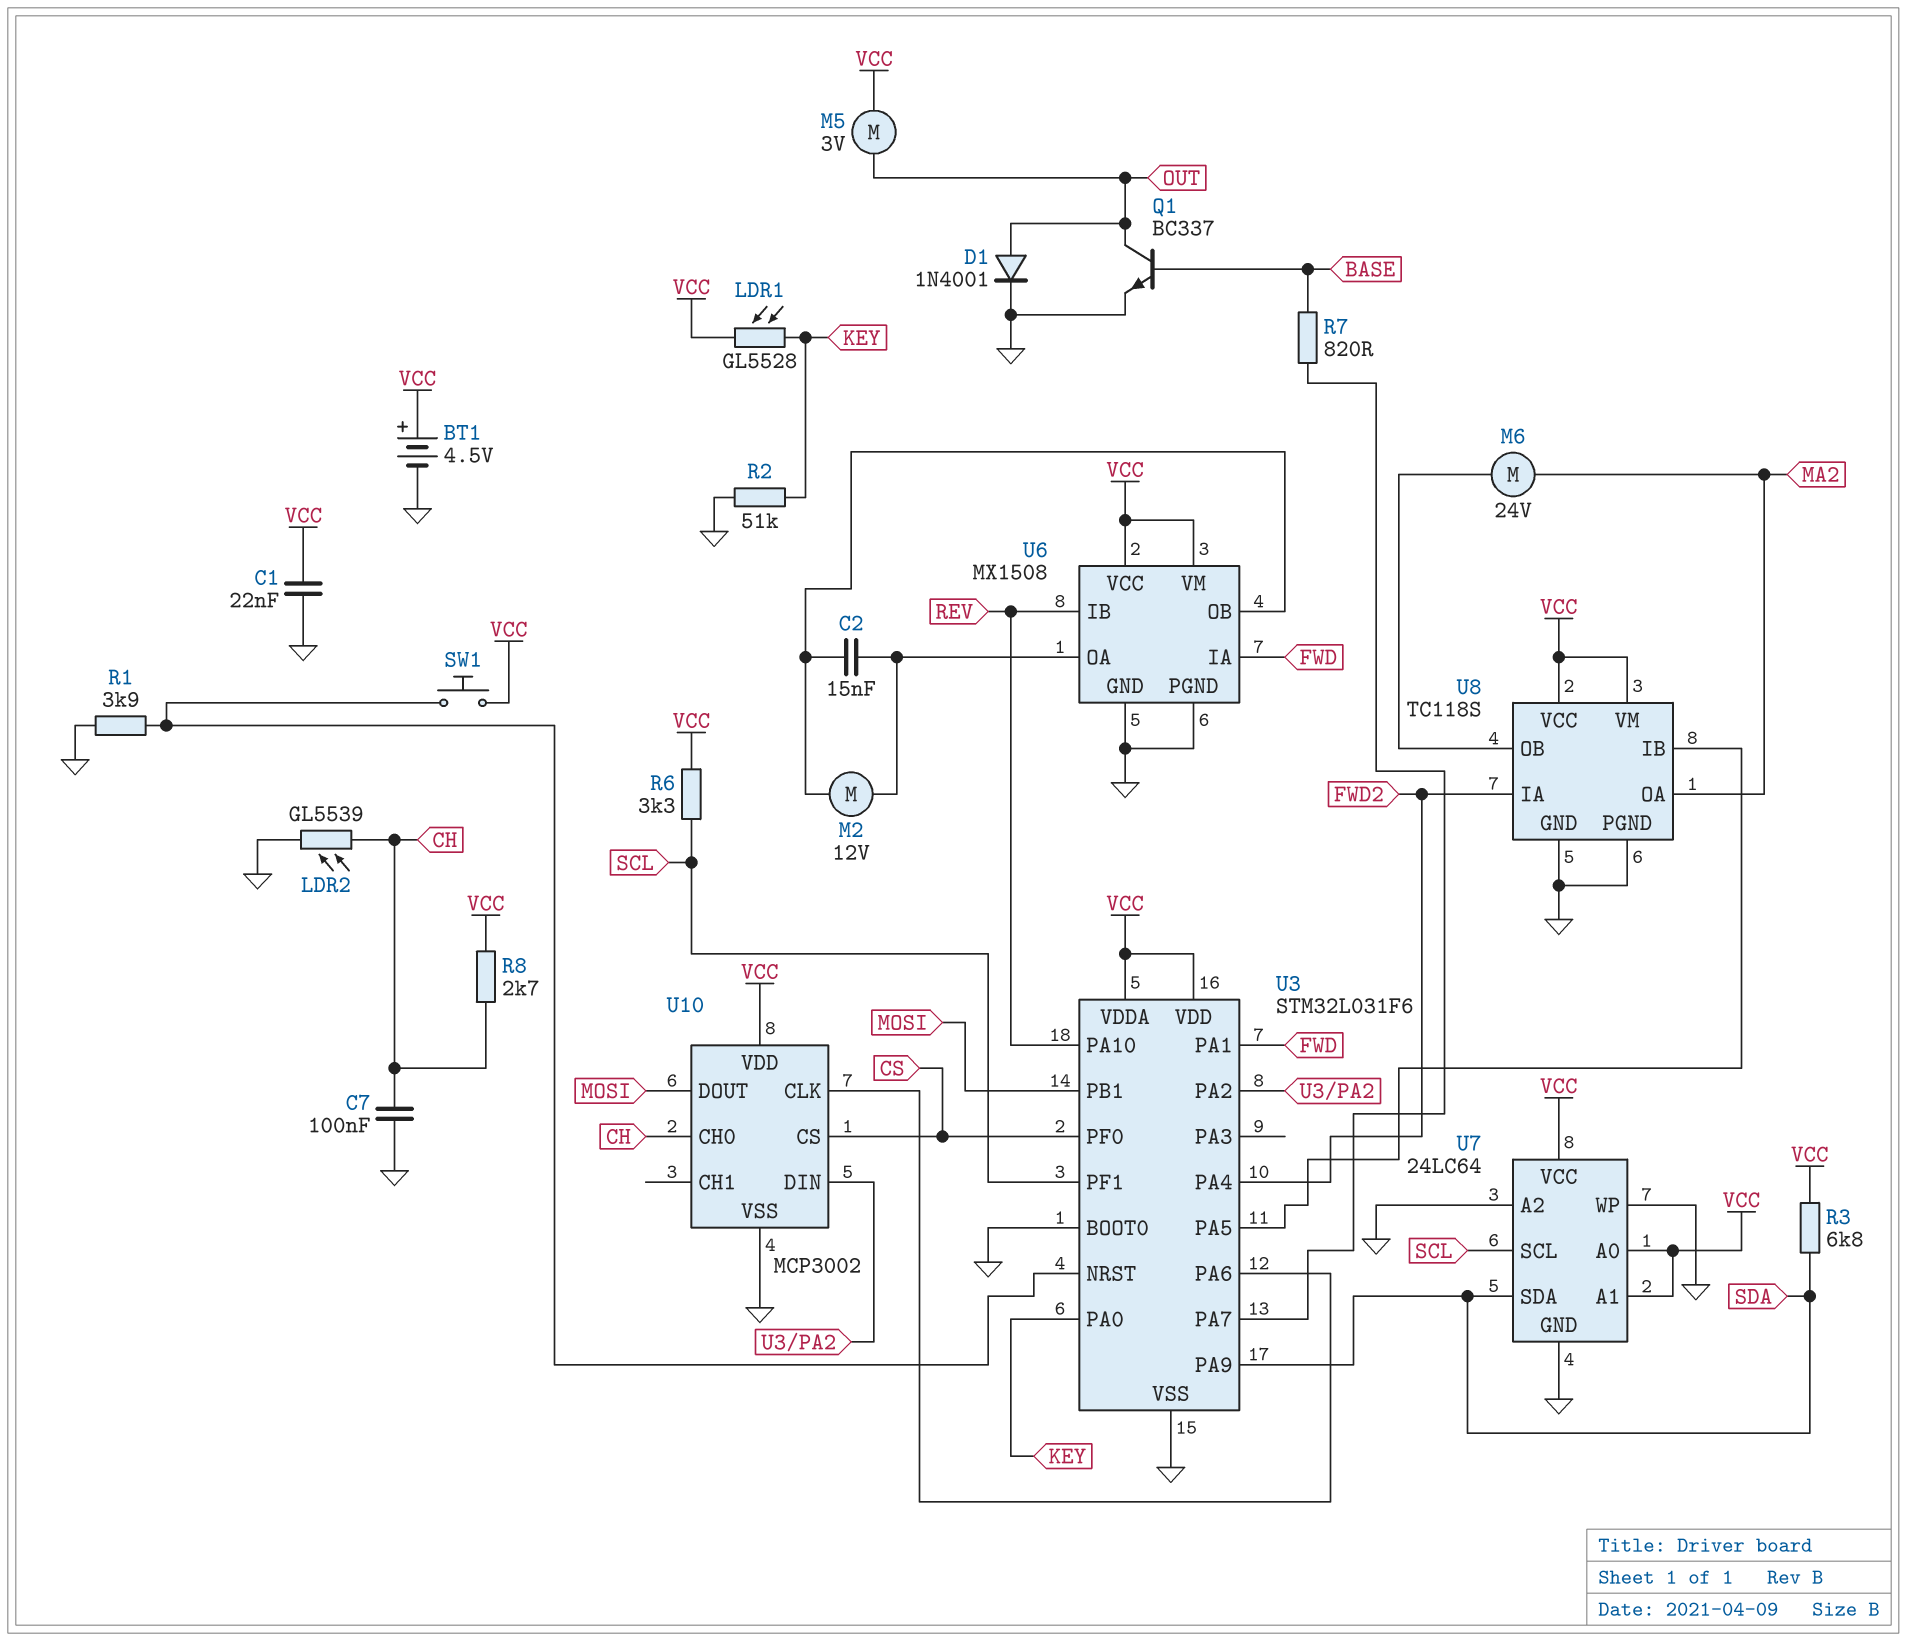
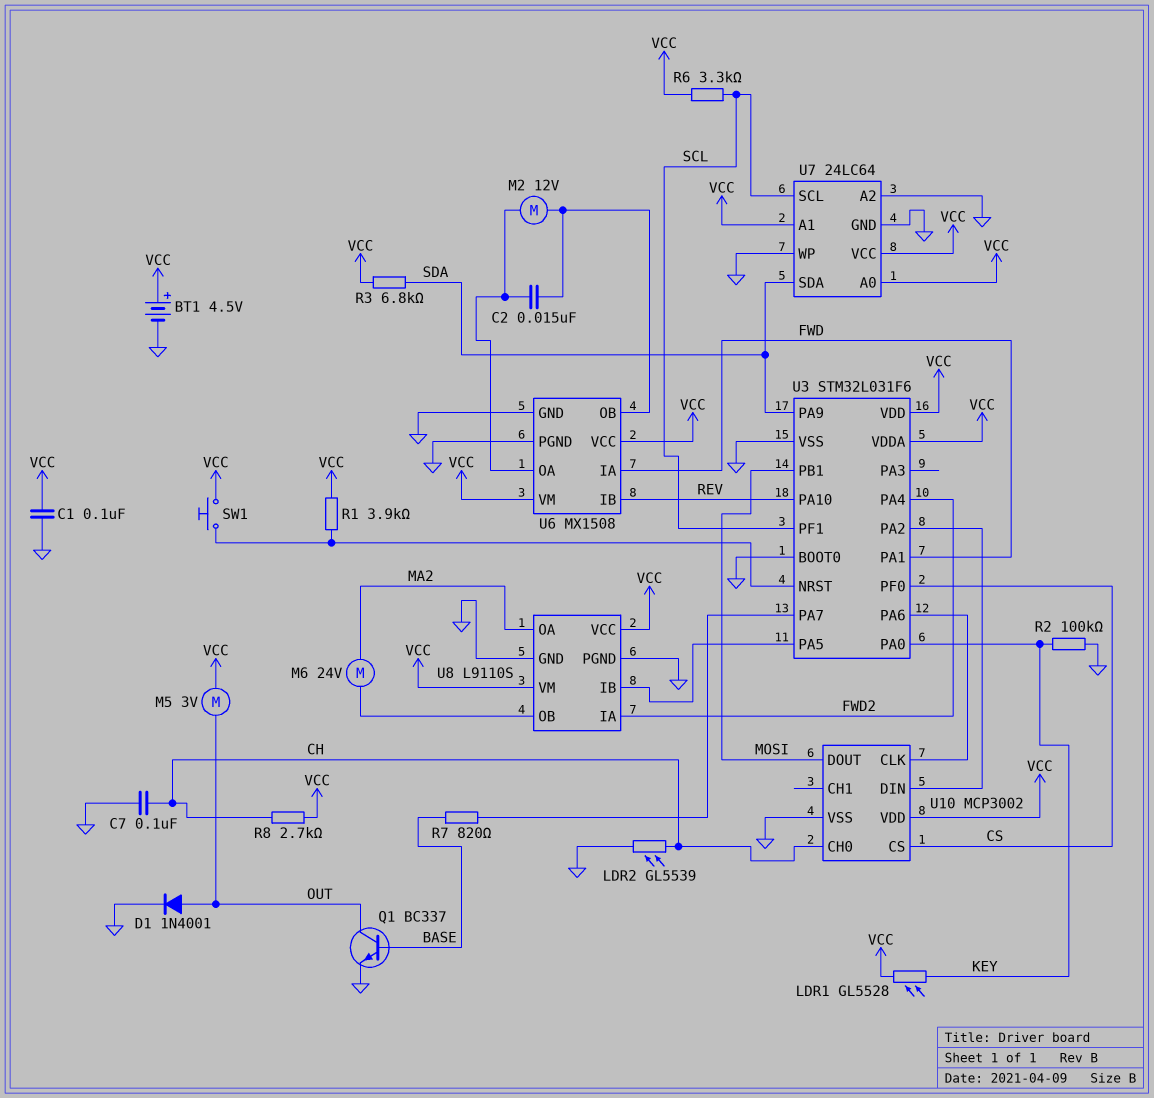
C1: 22nF (GND, VCC) -> 100nF (GND, VCC)
R1: 3.9k (GND, U3/NRST) -> 3.9k (U3/NRST, VCC)
R2: 51k (GND, KEY) -> 100k (GND, KEY)
U8: TC118S -> L9110S

